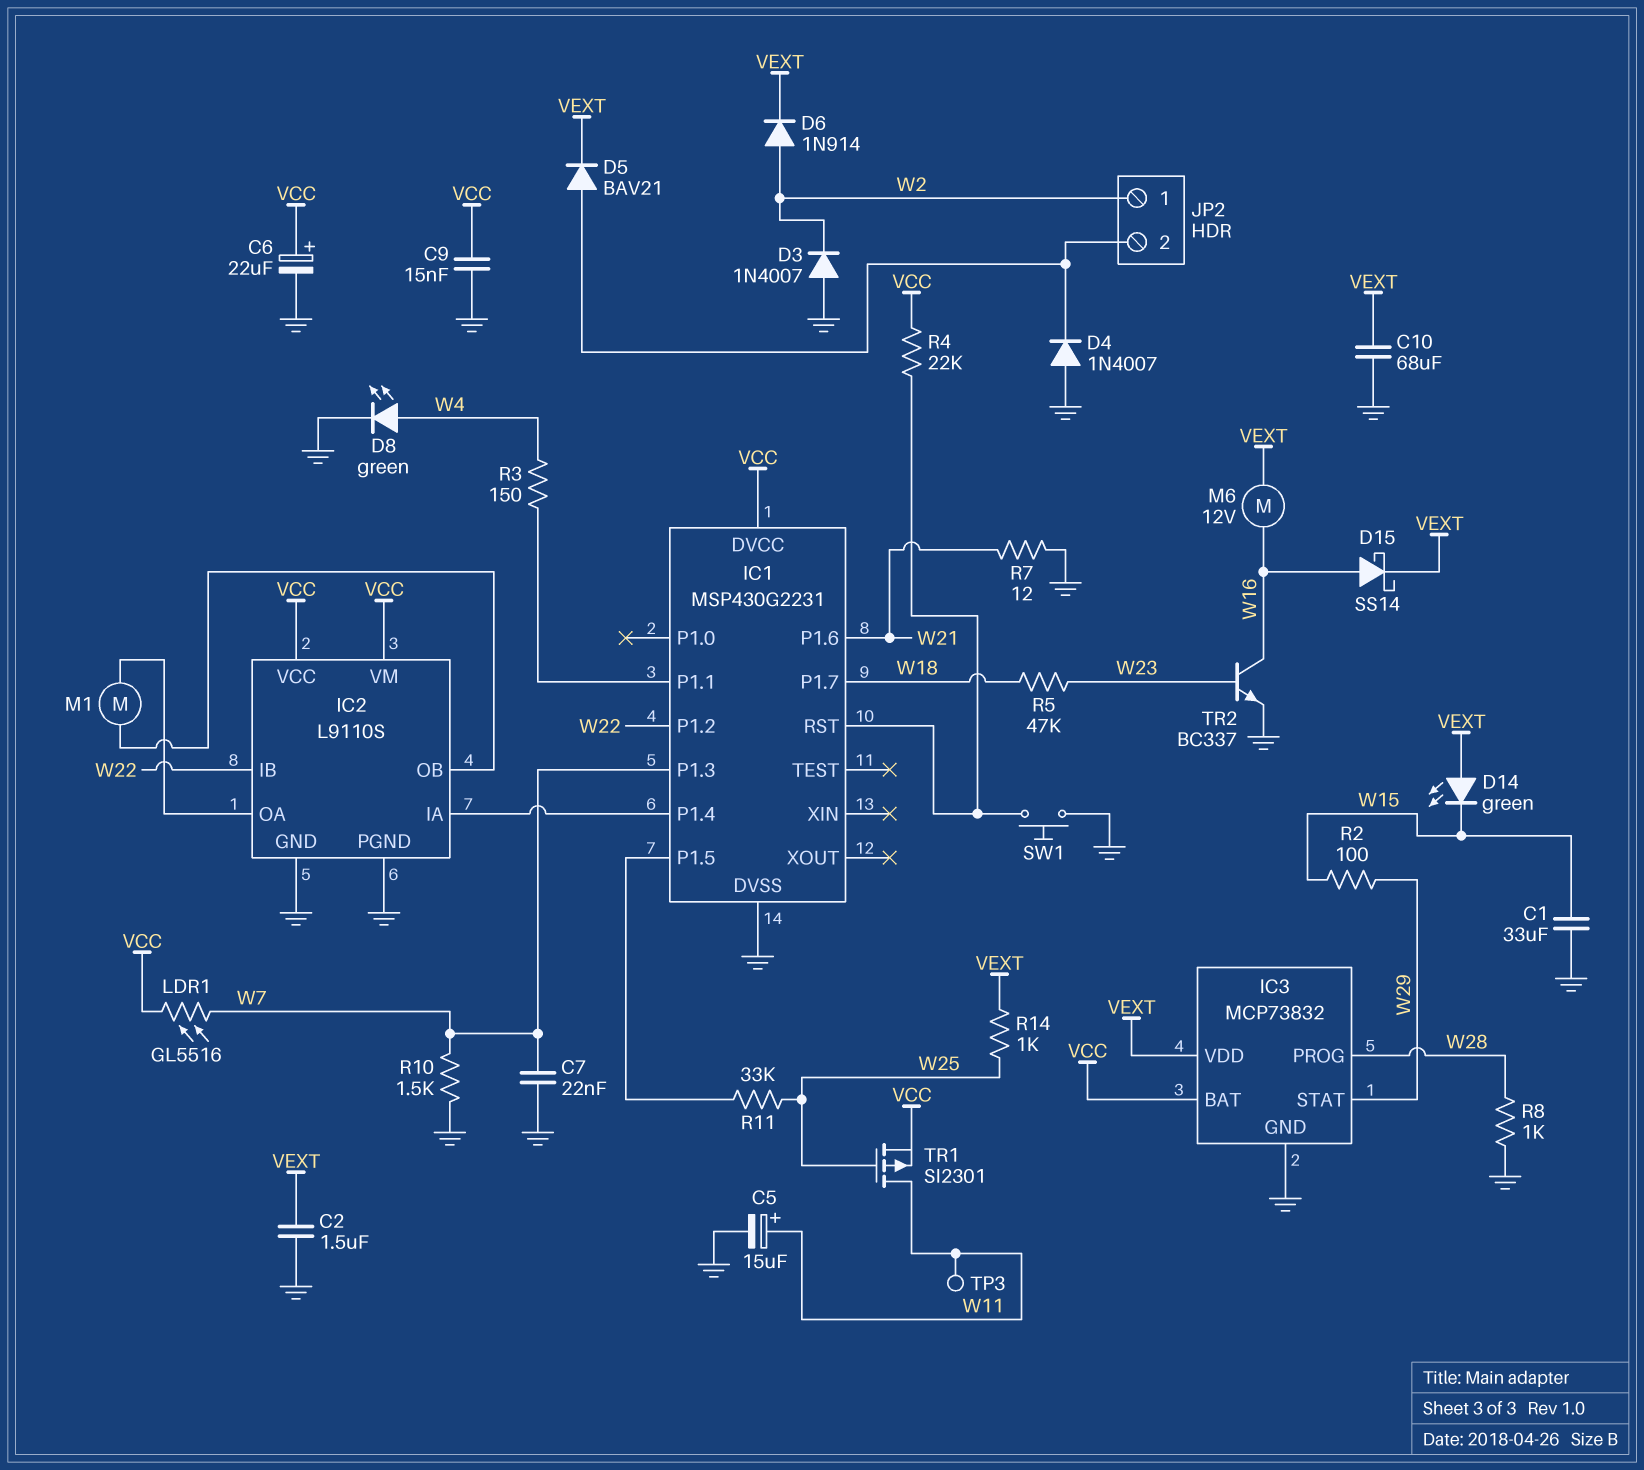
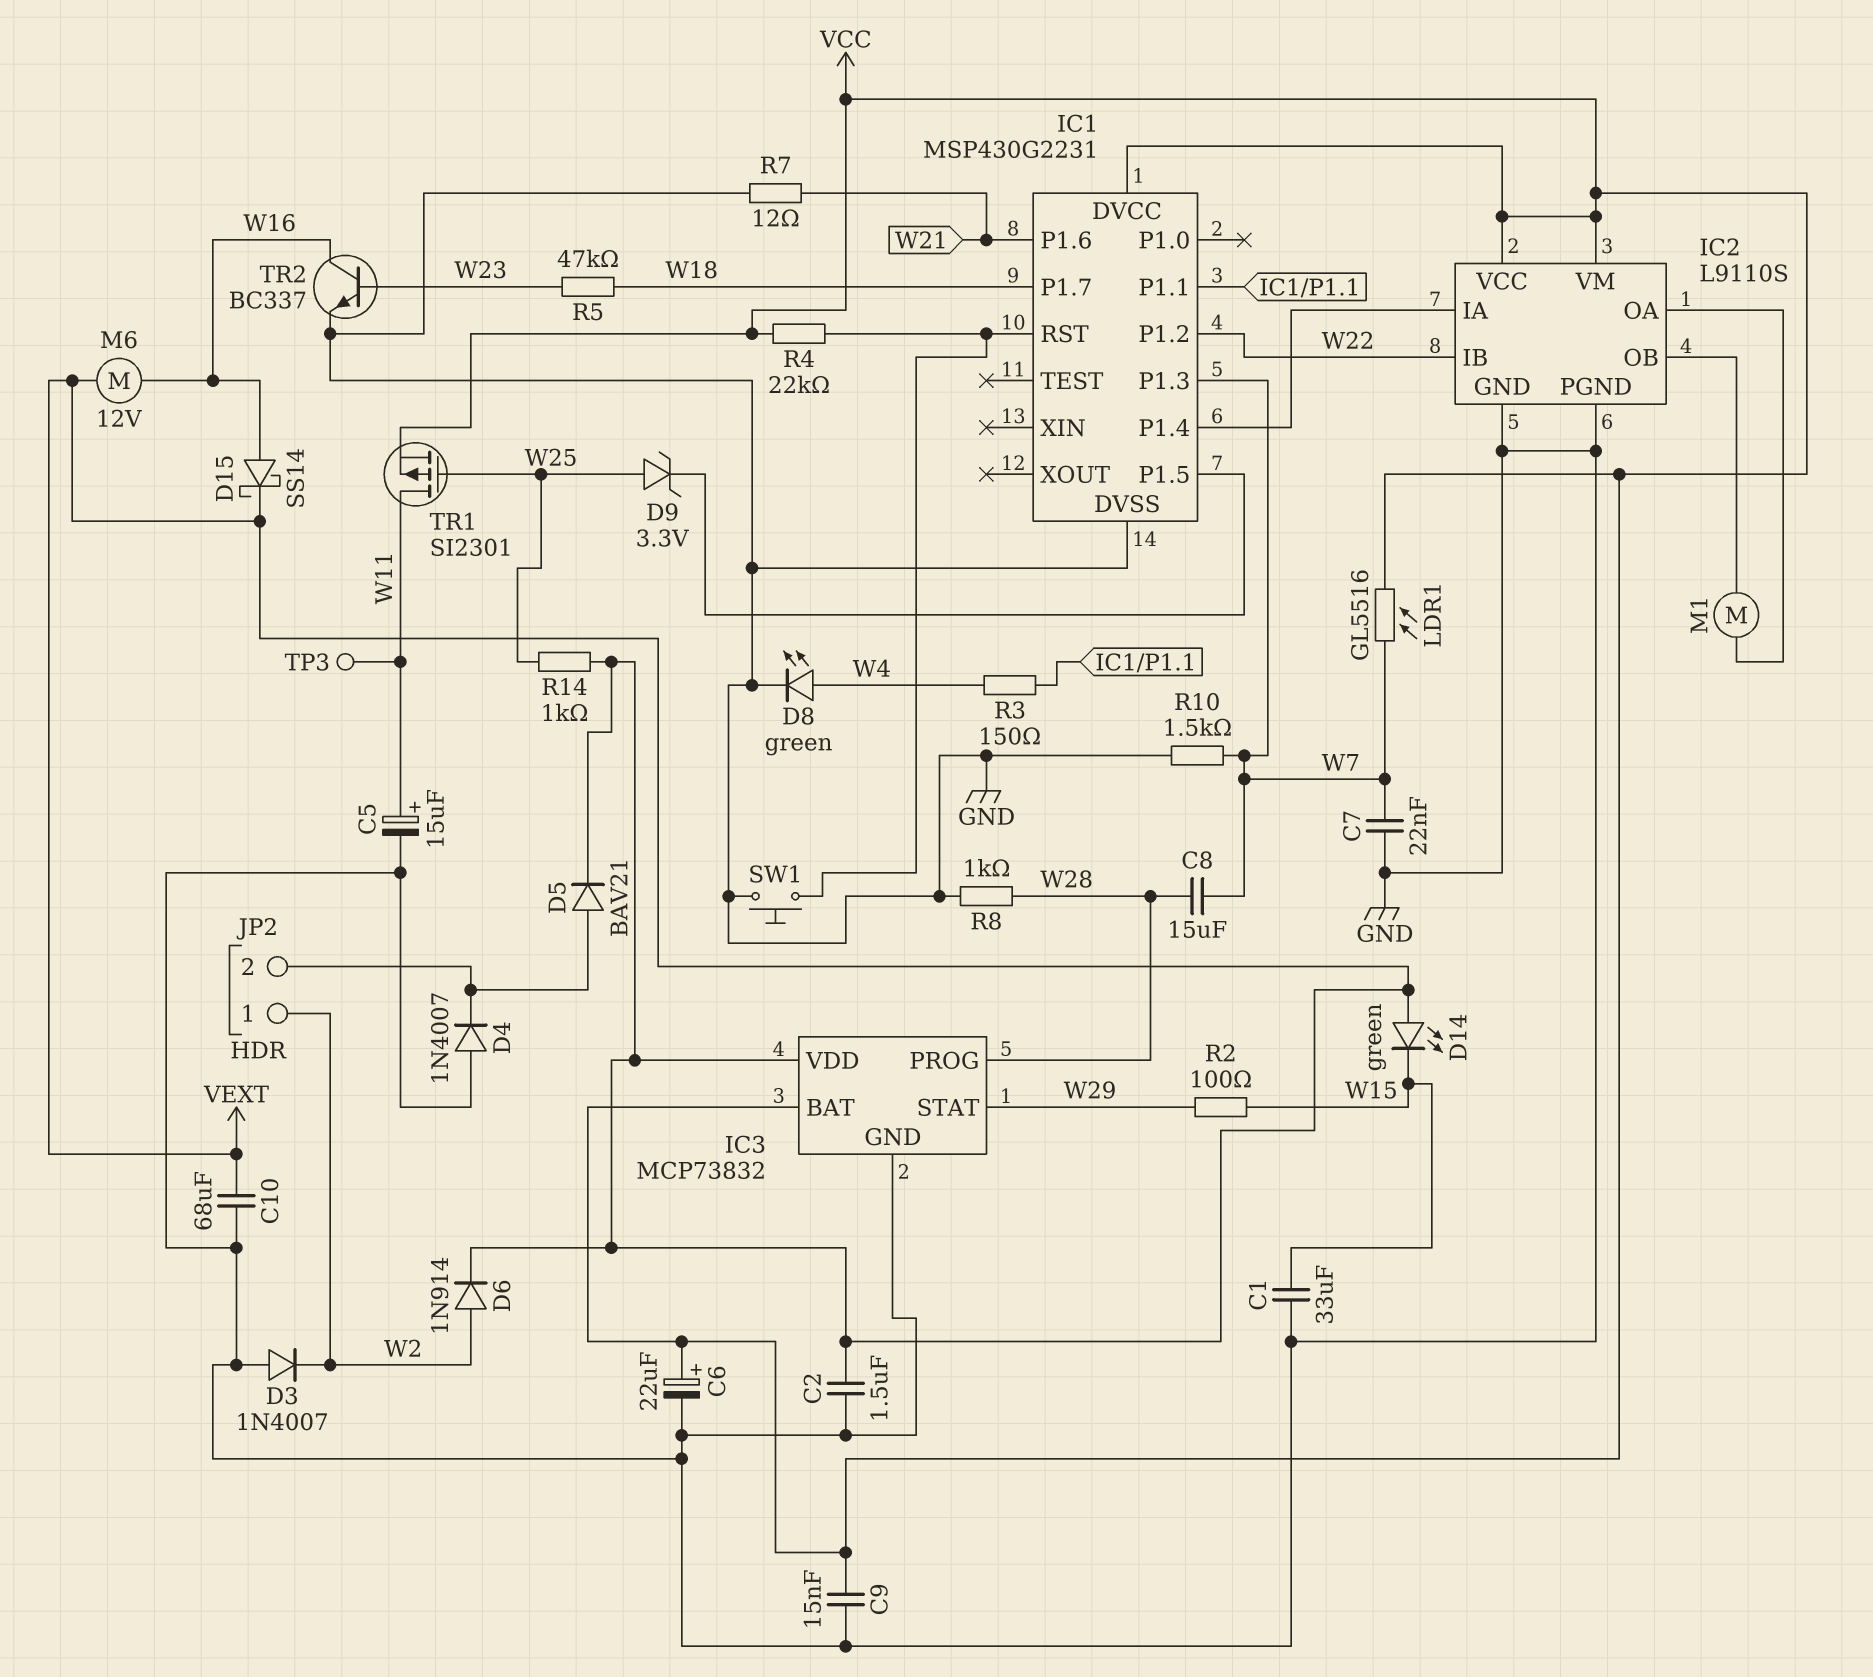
C8: none -> 15uF (W7, W28)
D9: none -> zener 3.3V (A W25, K IC1/P1.5)
R11: 33k (IC1/P1.5, W25) -> none

